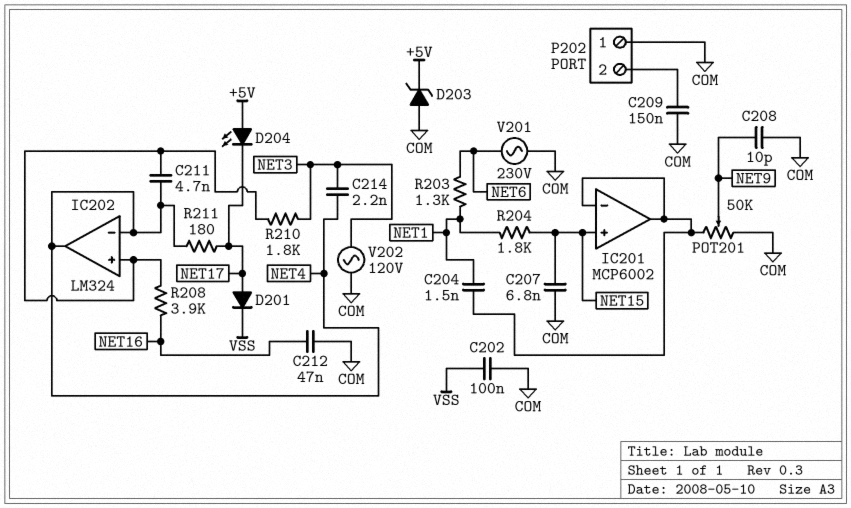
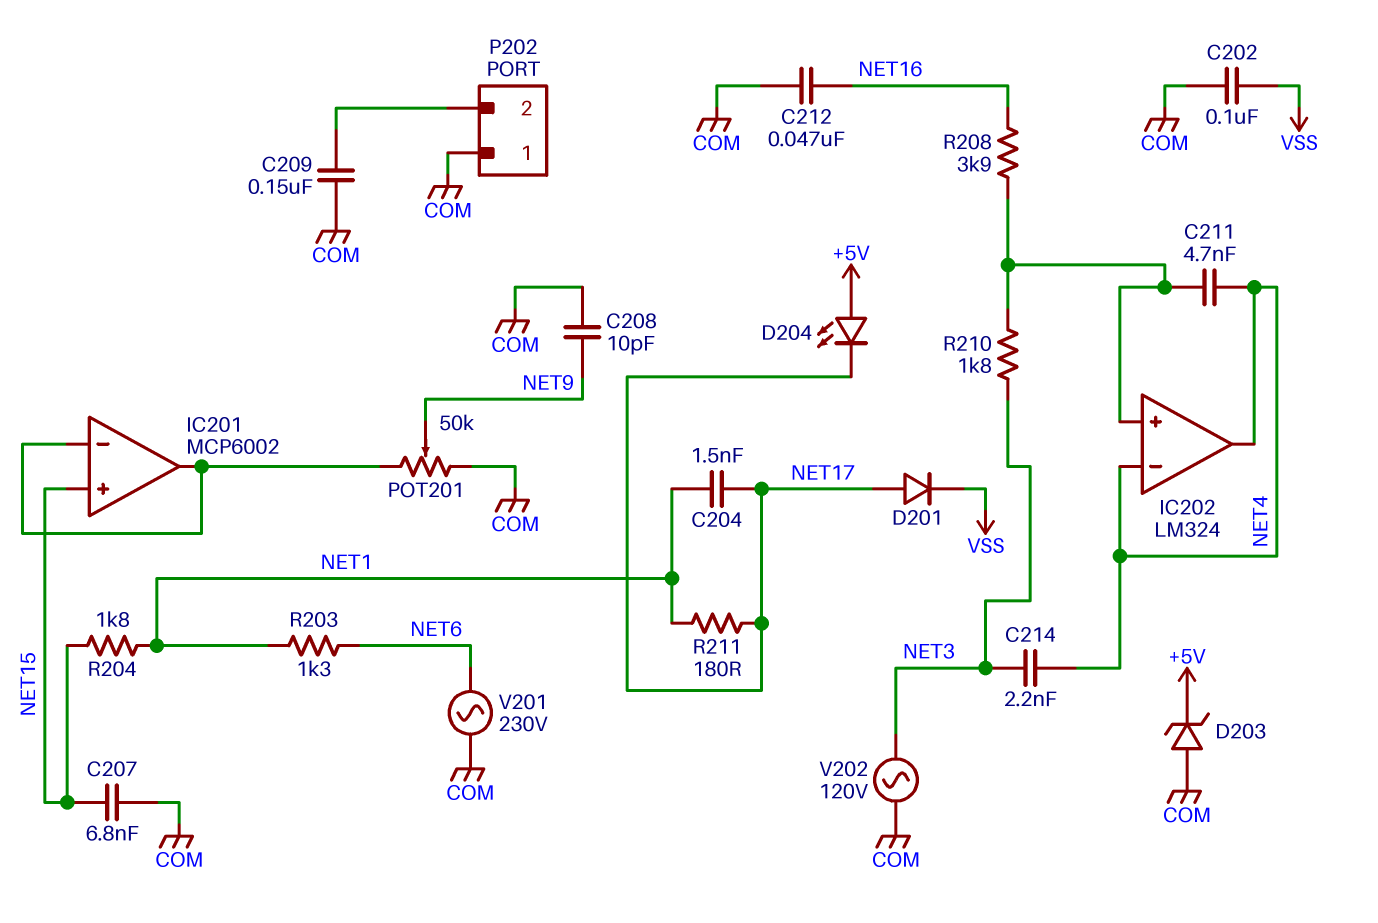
C204: 1.5nF (IC201/in-, NET1) -> 1.5nF (NET1, NET17)
R211: 180 (NET4, NET17) -> 180 (NET1, NET17)

